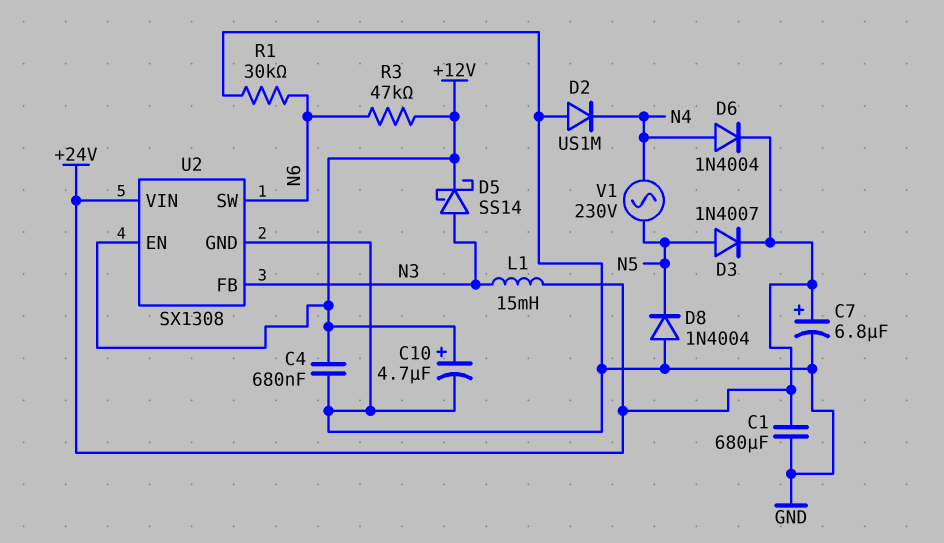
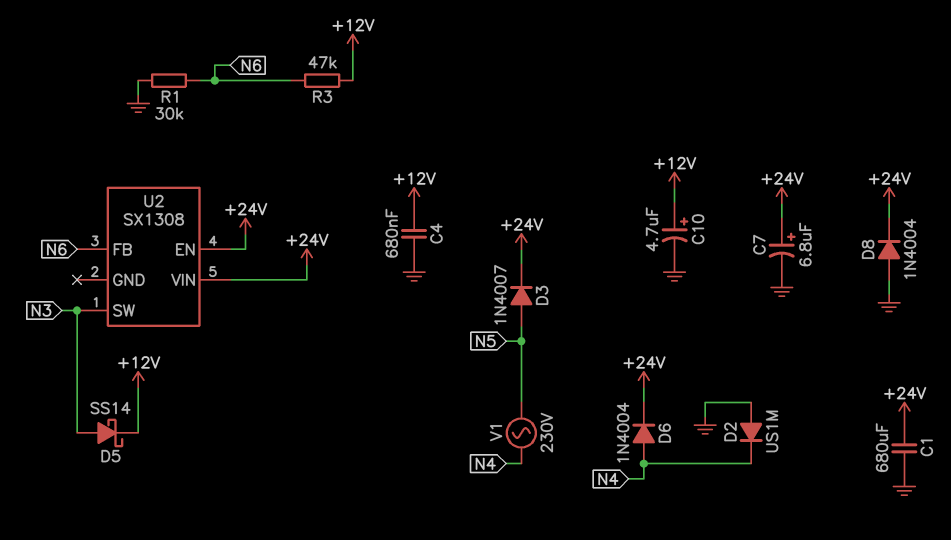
D8: diode 1N4004 (A GND, K N5) -> diode 1N4004 (A GND, K +24V)
L1: 15mH (+24V, N3) -> none
U2 pin EN: +12V -> +24V
U2 pin FB: N3 -> N6
U2 pin GND: GND -> none
U2 pin SW: N6 -> N3

